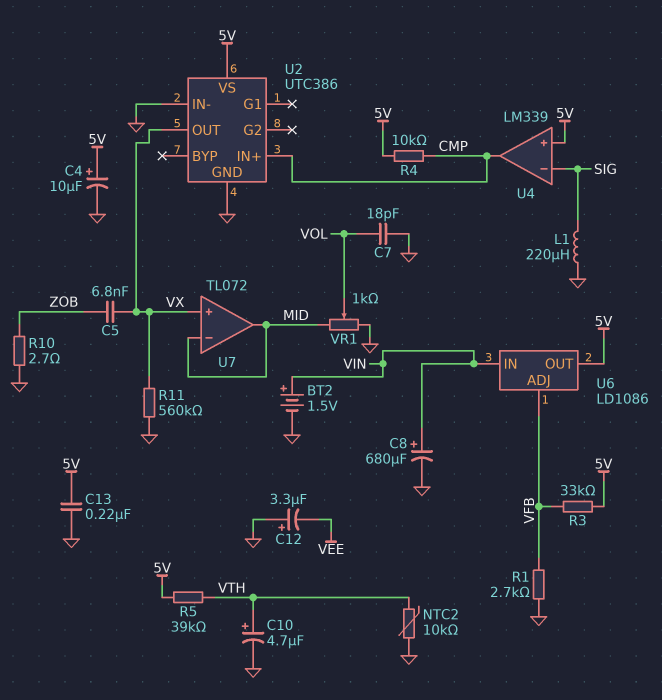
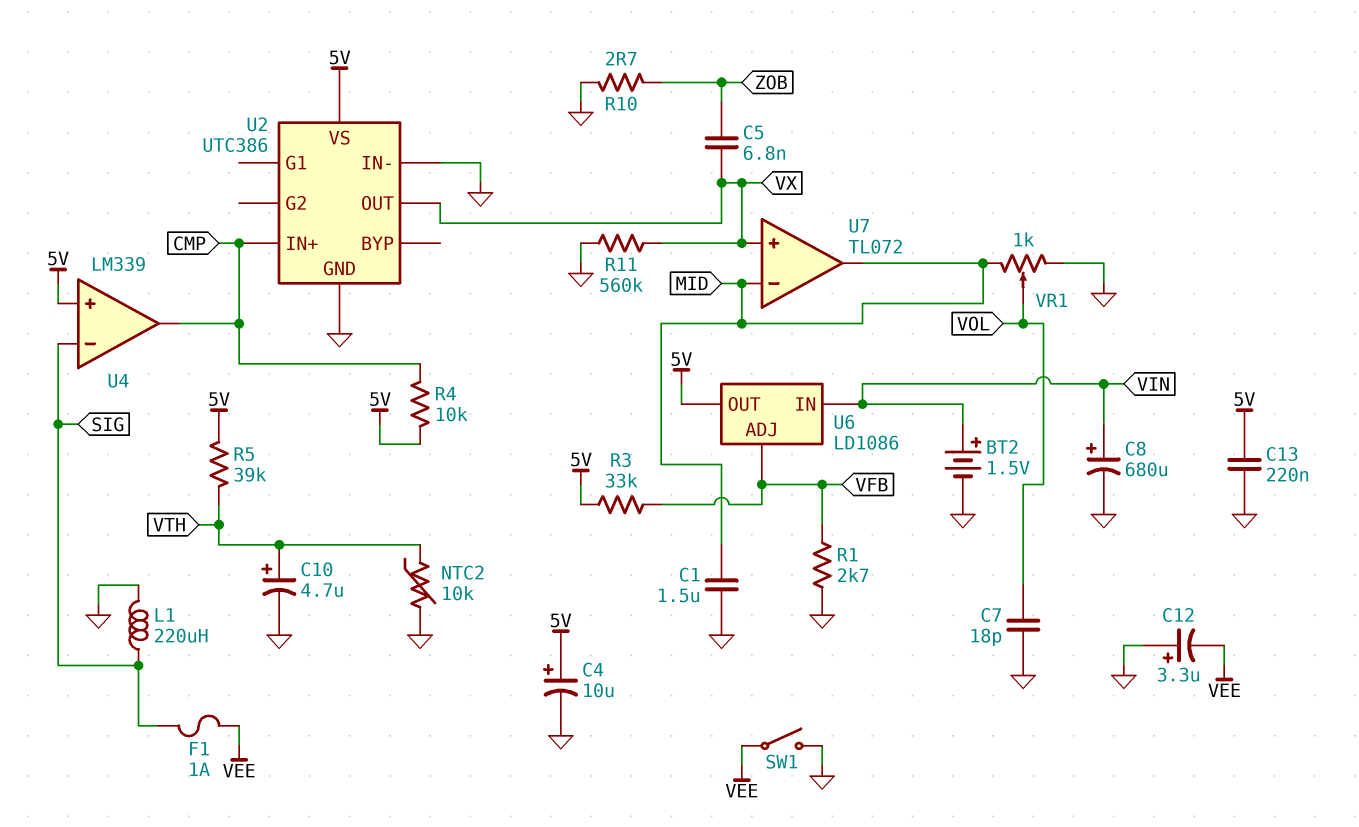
C1: none -> 1.5uF (GND, MID)
F1: none -> 1A (SIG, VEE)
SW1: none -> switch (GND, VEE)

